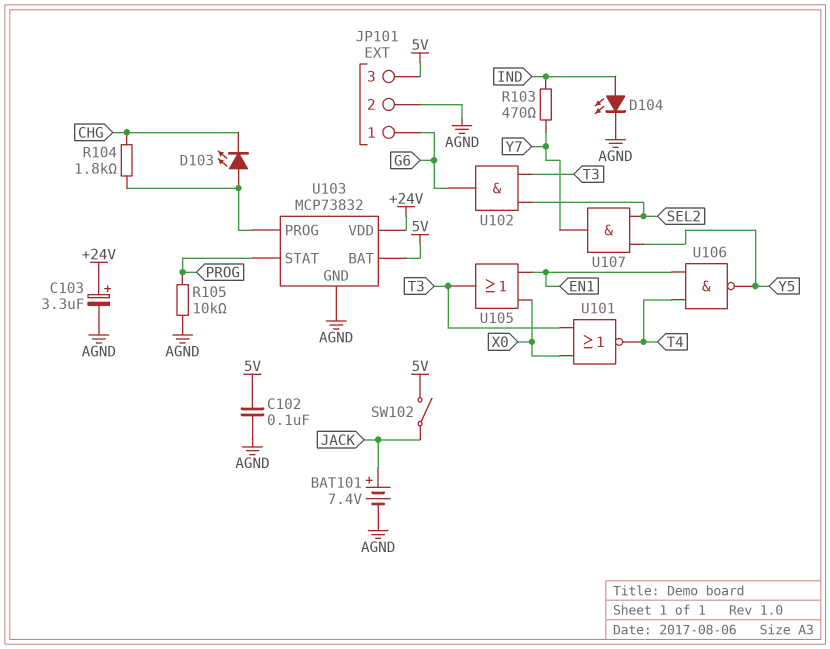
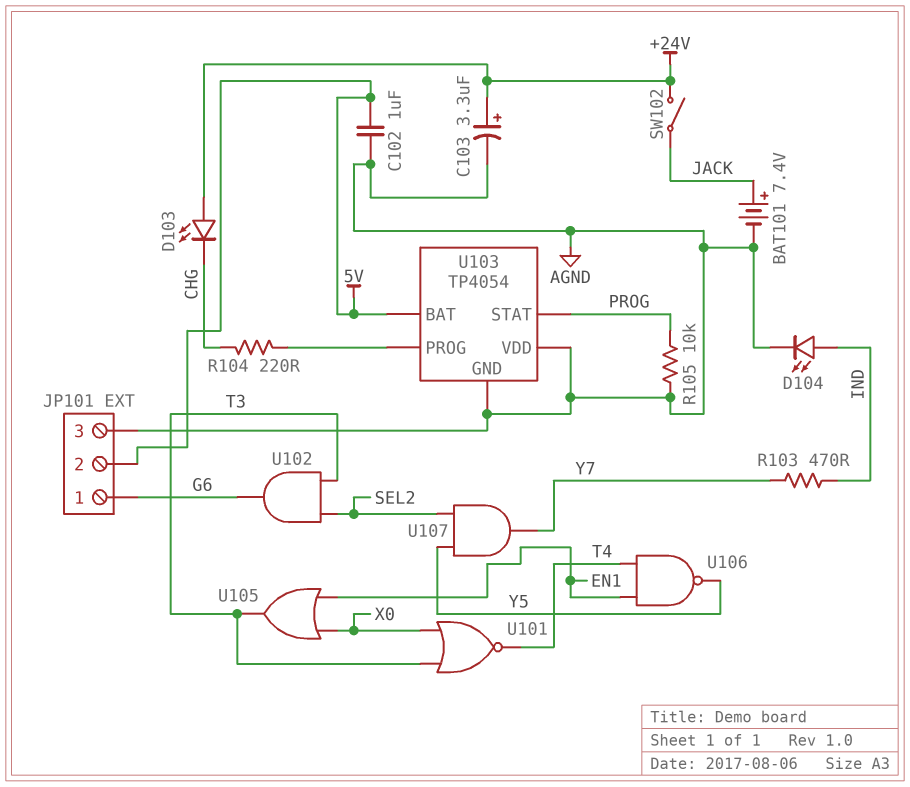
C102: 100nF (5V, AGND) -> 1uF (5V, AGND)
D103: LED (A U103/PROG, K CHG) -> LED (A +24V, K CHG)
JP101 pin 2: AGND -> 5V
JP101 pin 3: 5V -> AGND
R104: 1.8k (CHG, U103/PROG) -> 220 (CHG, U103/PROG)
SW102: switch (5V, JACK) -> switch (+24V, JACK)
U103: MCP73832 -> TP4054
U103 pin VDD: +24V -> AGND

